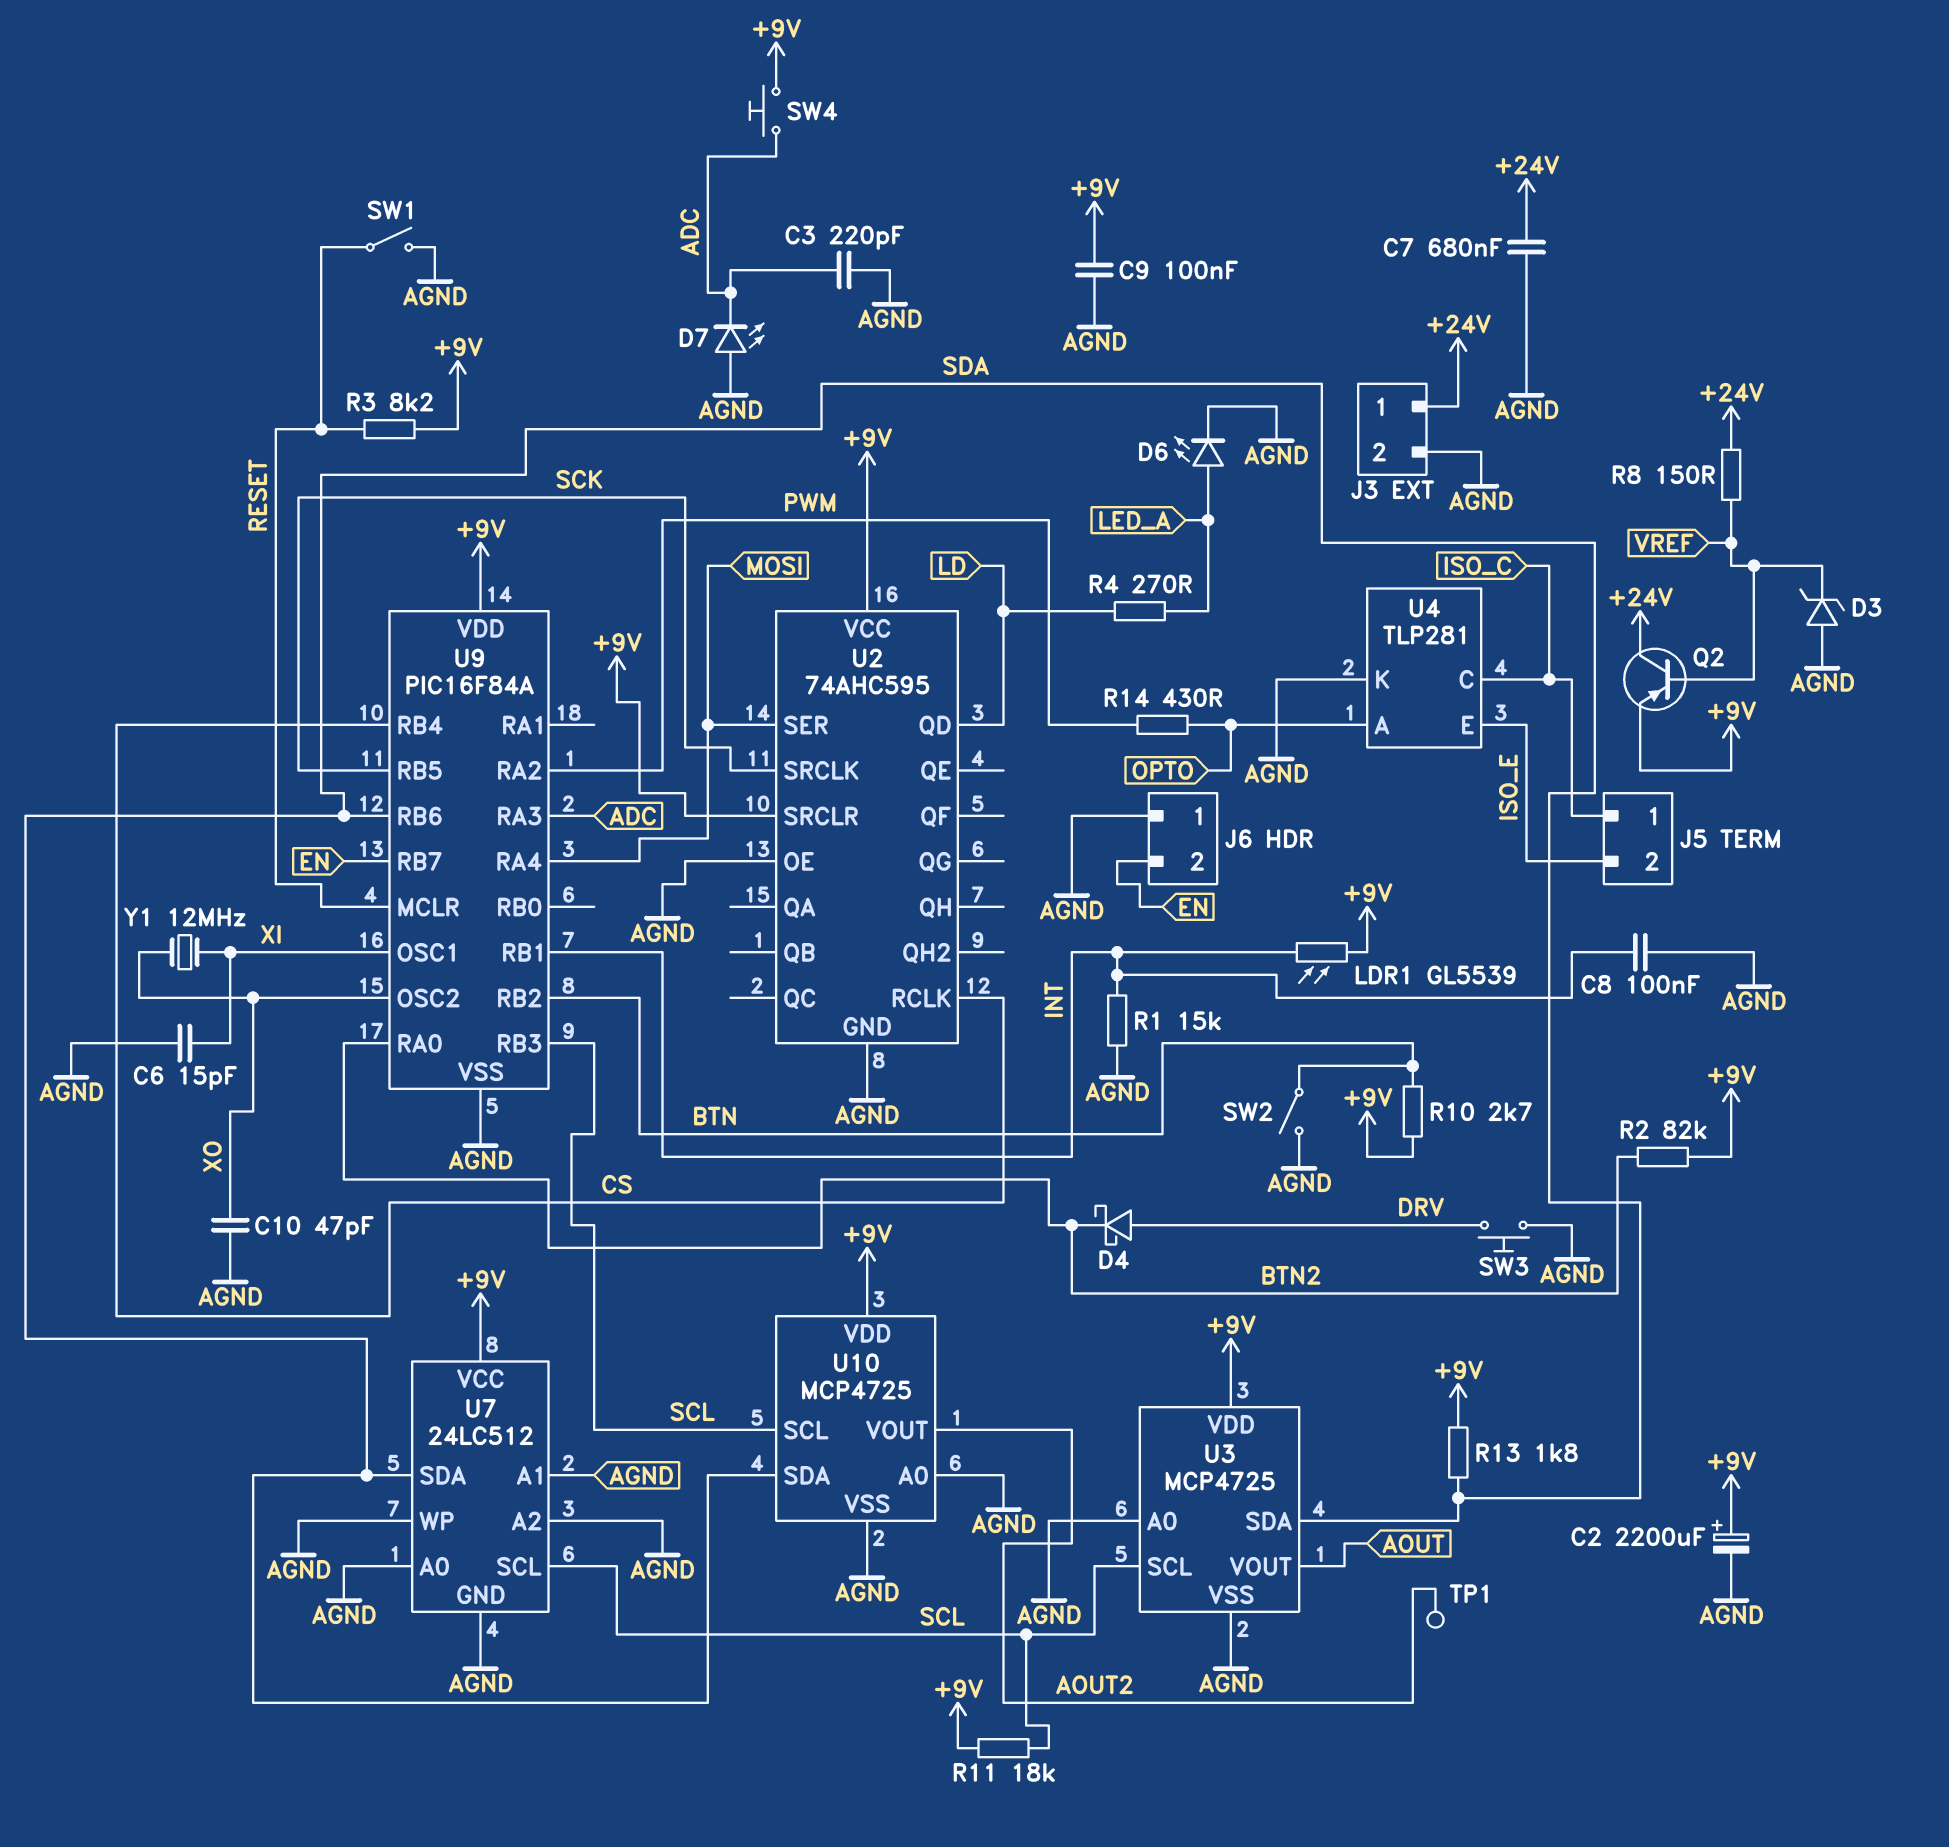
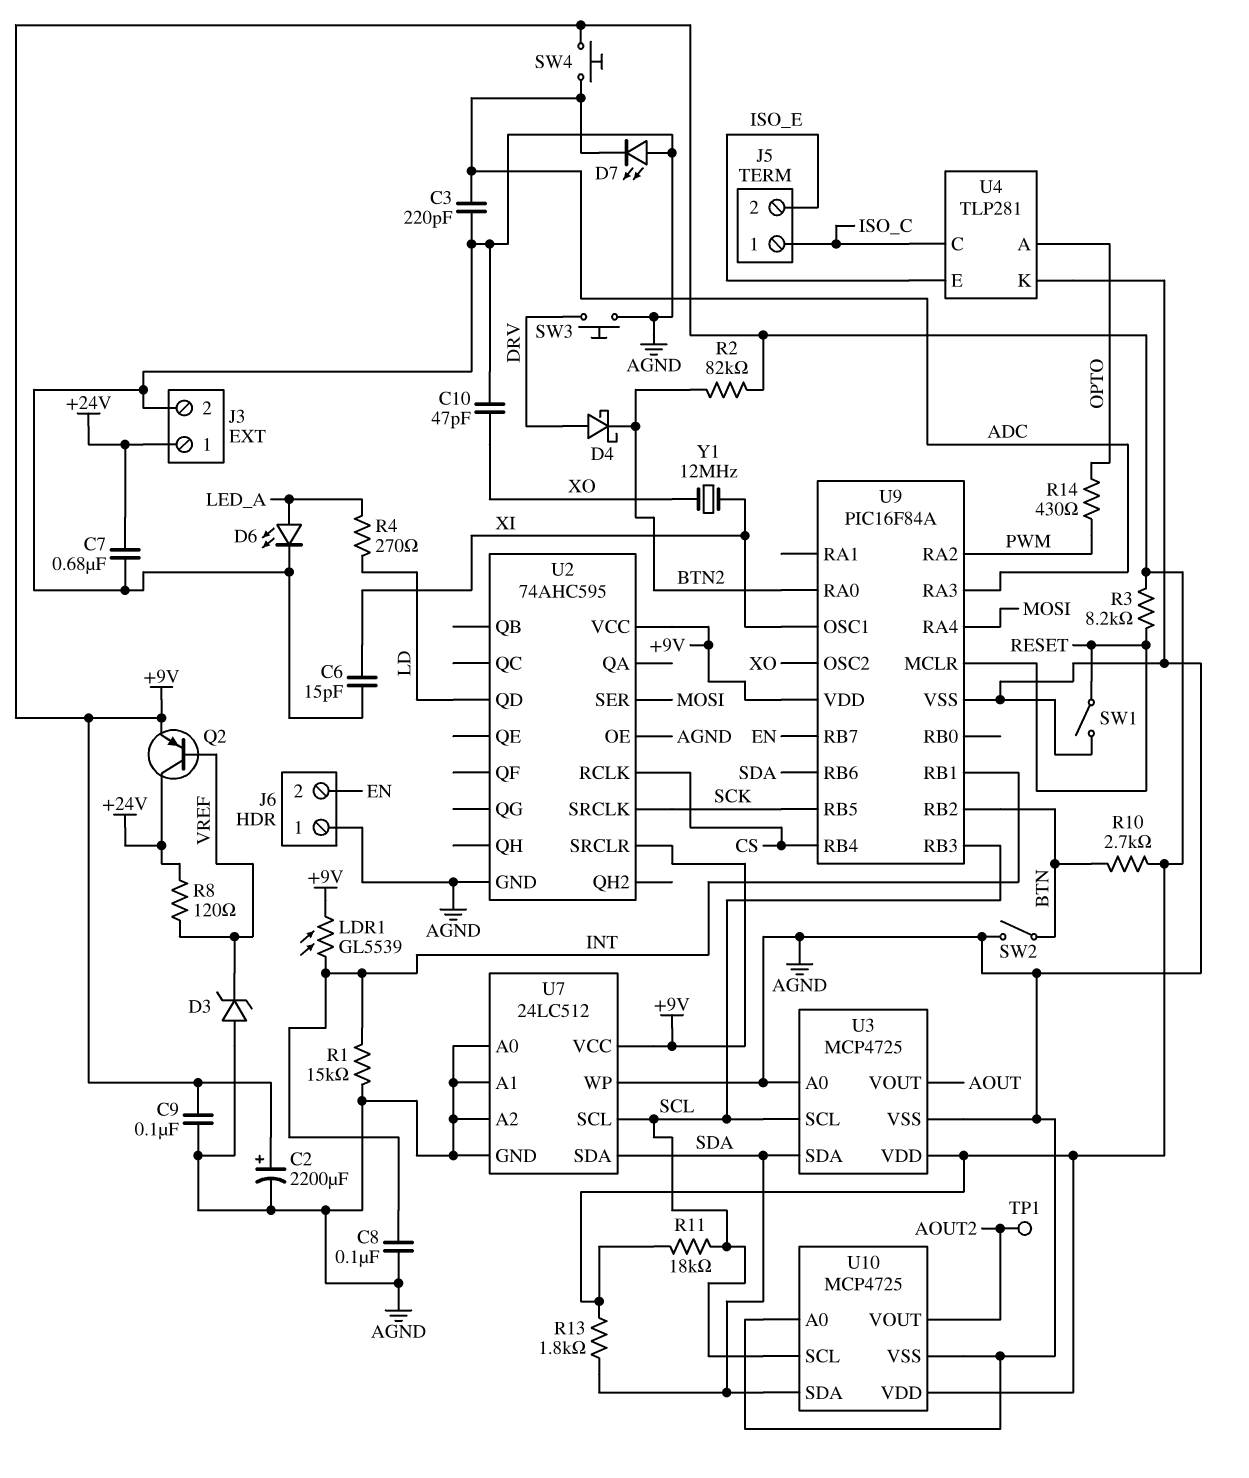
R8: 150 (+24V, VREF) -> 120 (+24V, VREF)

